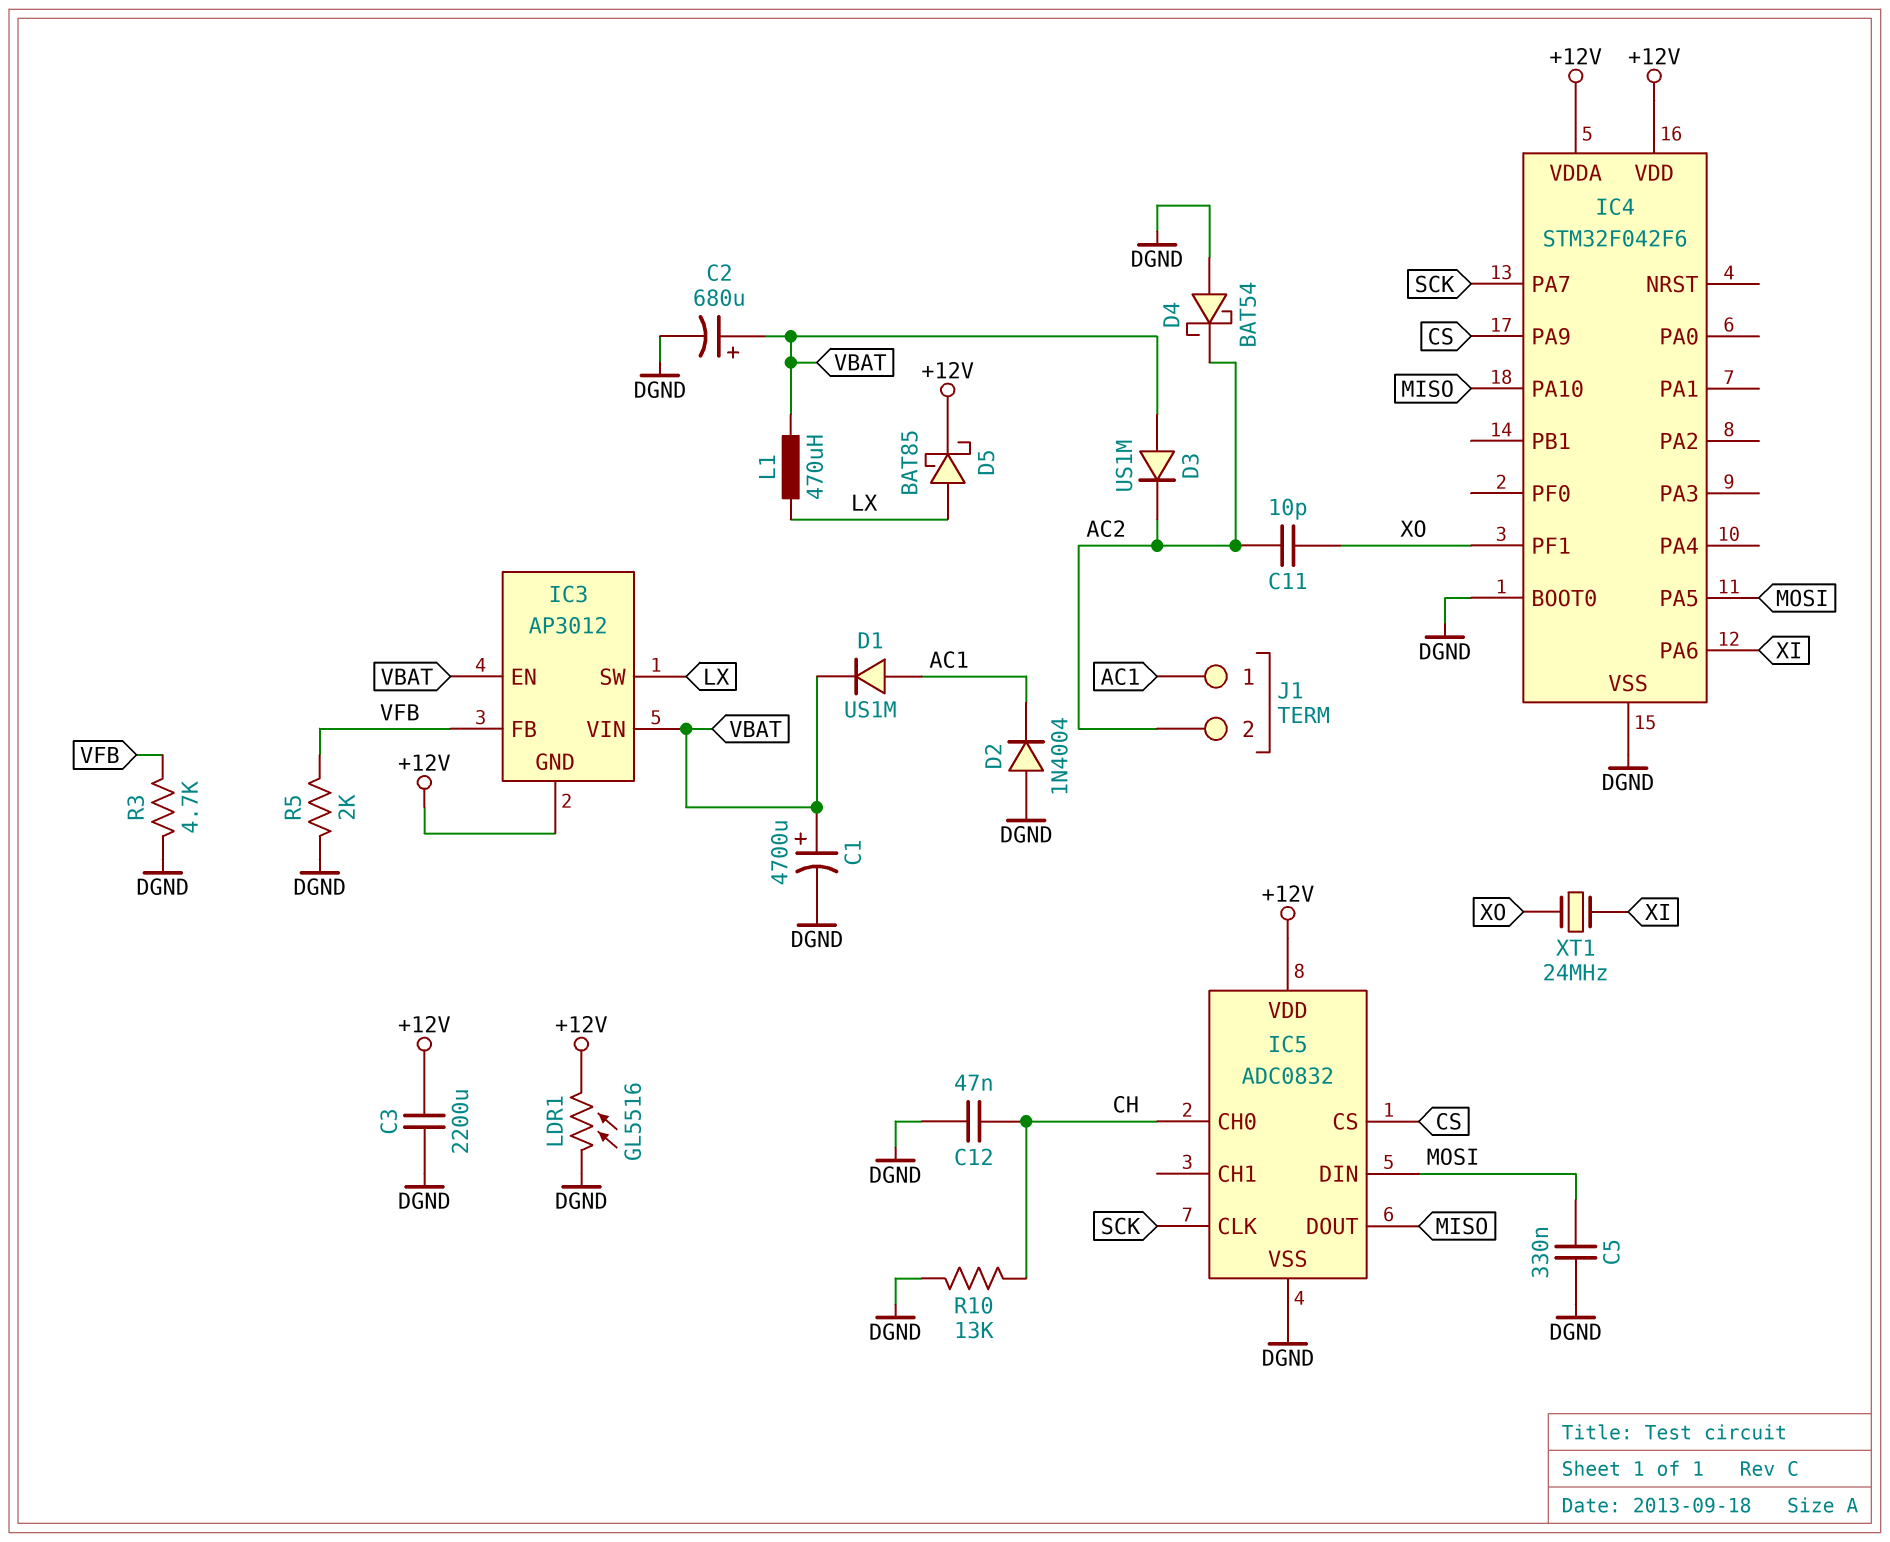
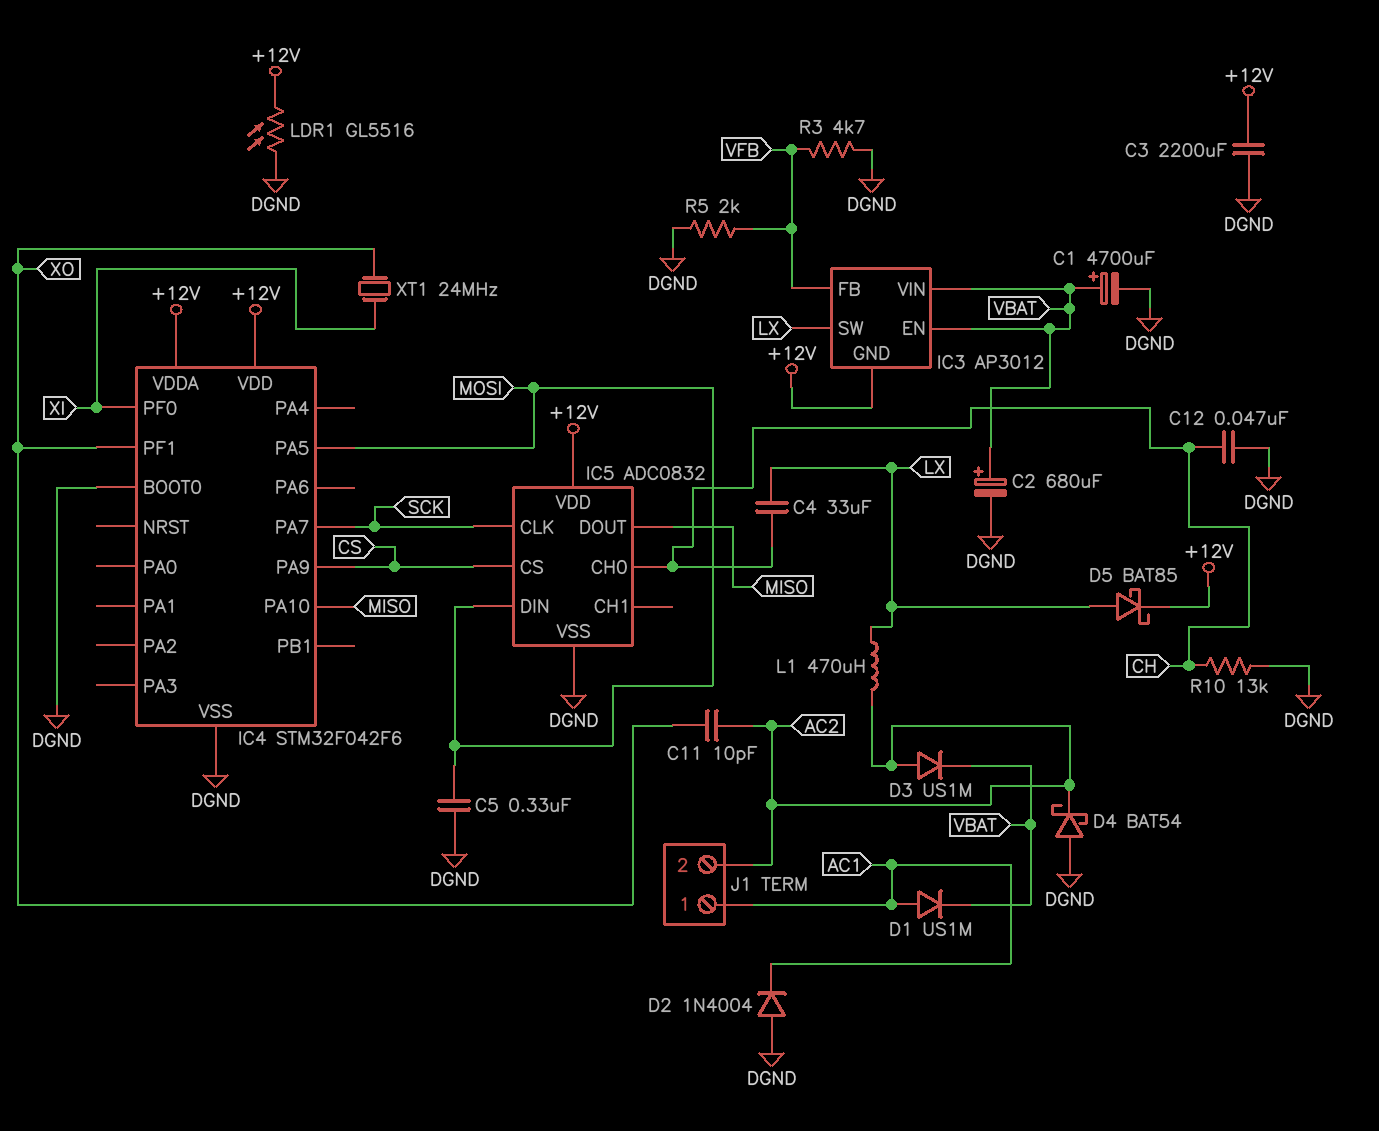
C4: none -> 33uF (CH, LX)
D3: diode US1M (A VBAT, K AC2) -> diode US1M (A AC2, K VBAT)
IC4 pin PA6: XI -> none
IC4 pin PF0: none -> XI
L1: 470uH (LX, VBAT) -> 470uH (AC2, LX)

